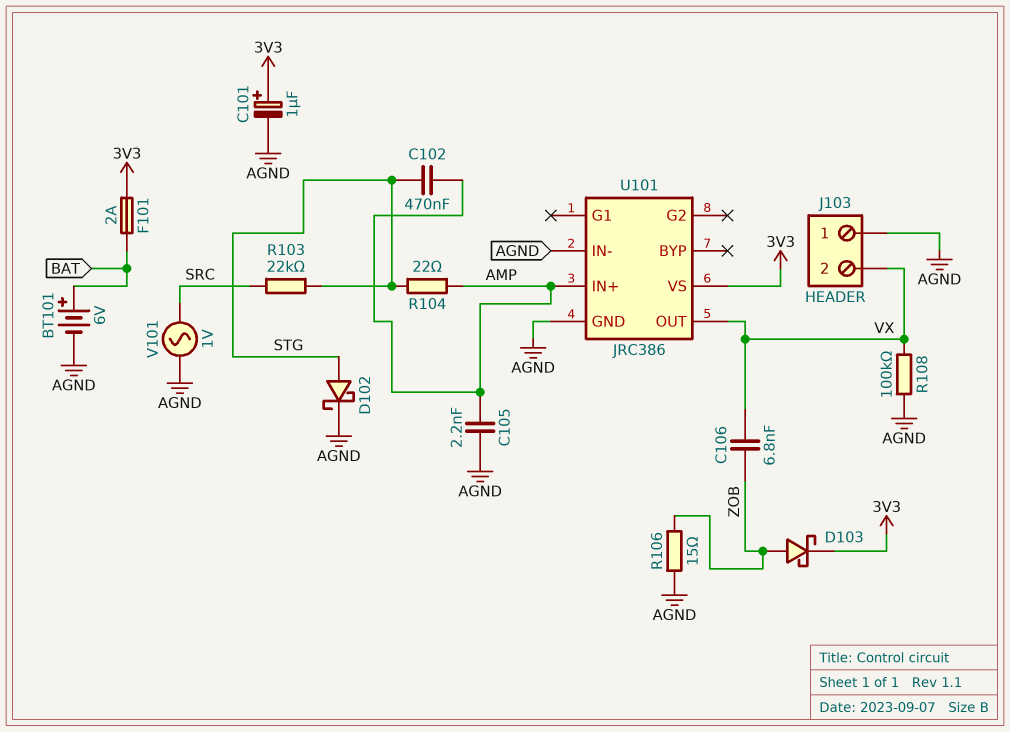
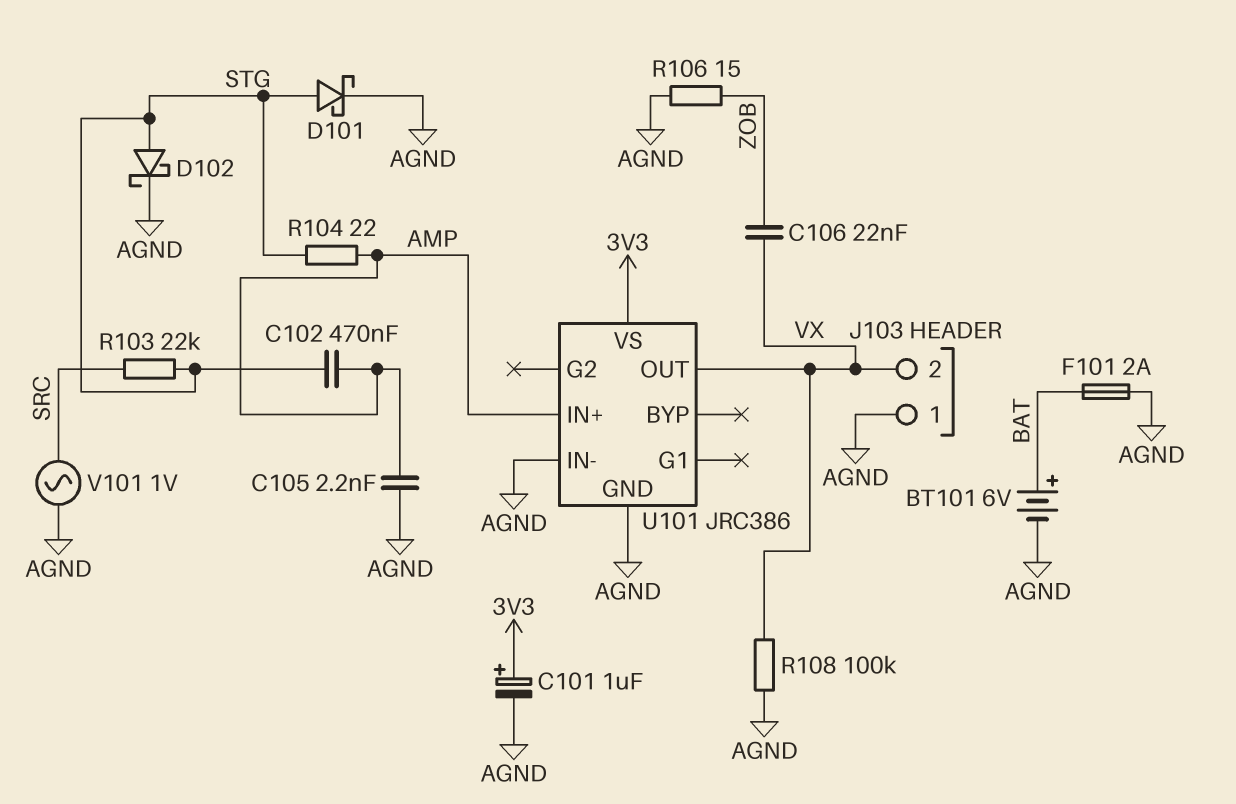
C106: 6.8nF (VX, ZOB) -> 22nF (VX, ZOB)
D101: none -> schottky (A STG, K AGND)
D103: schottky (A ZOB, K 3V3) -> none
F101: 2A (3V3, BAT) -> 2A (AGND, BAT)

